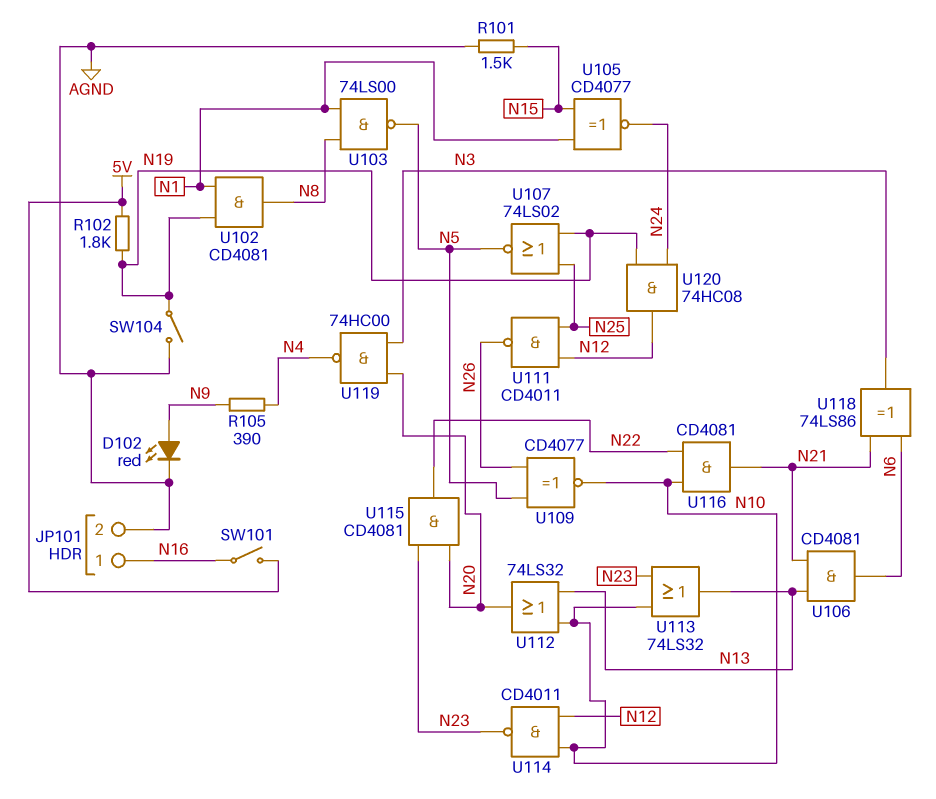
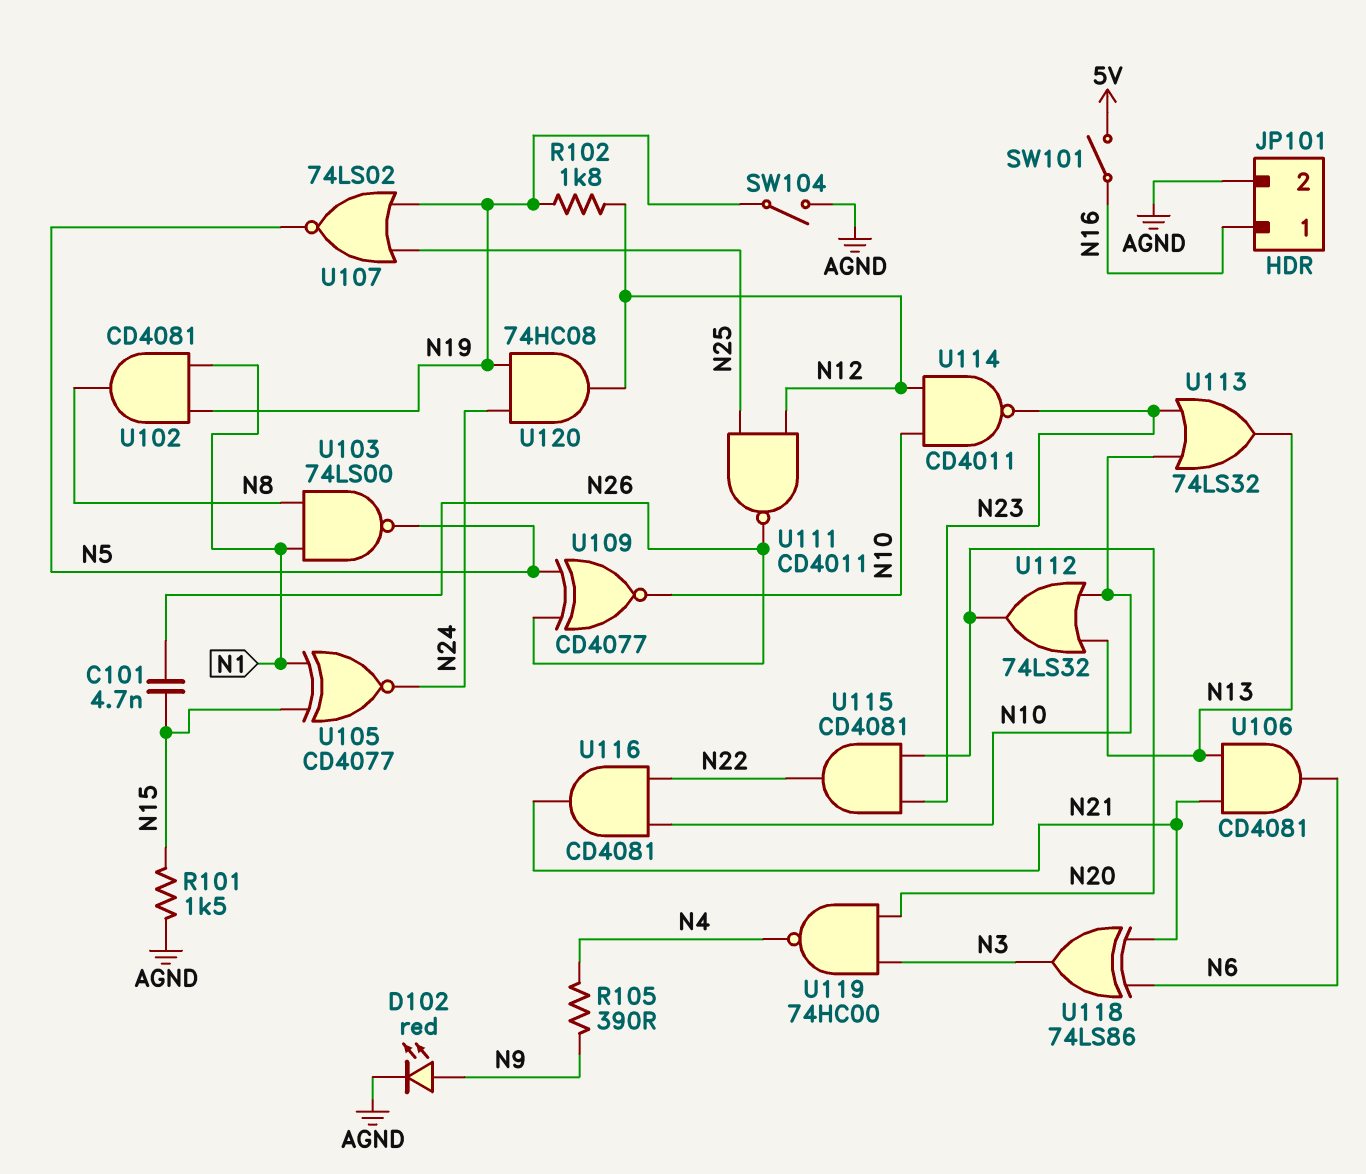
C101: none -> 4.7nF (N15, N26)
R102: 1.8k (5V, N19) -> 1.8k (N12, N19)

